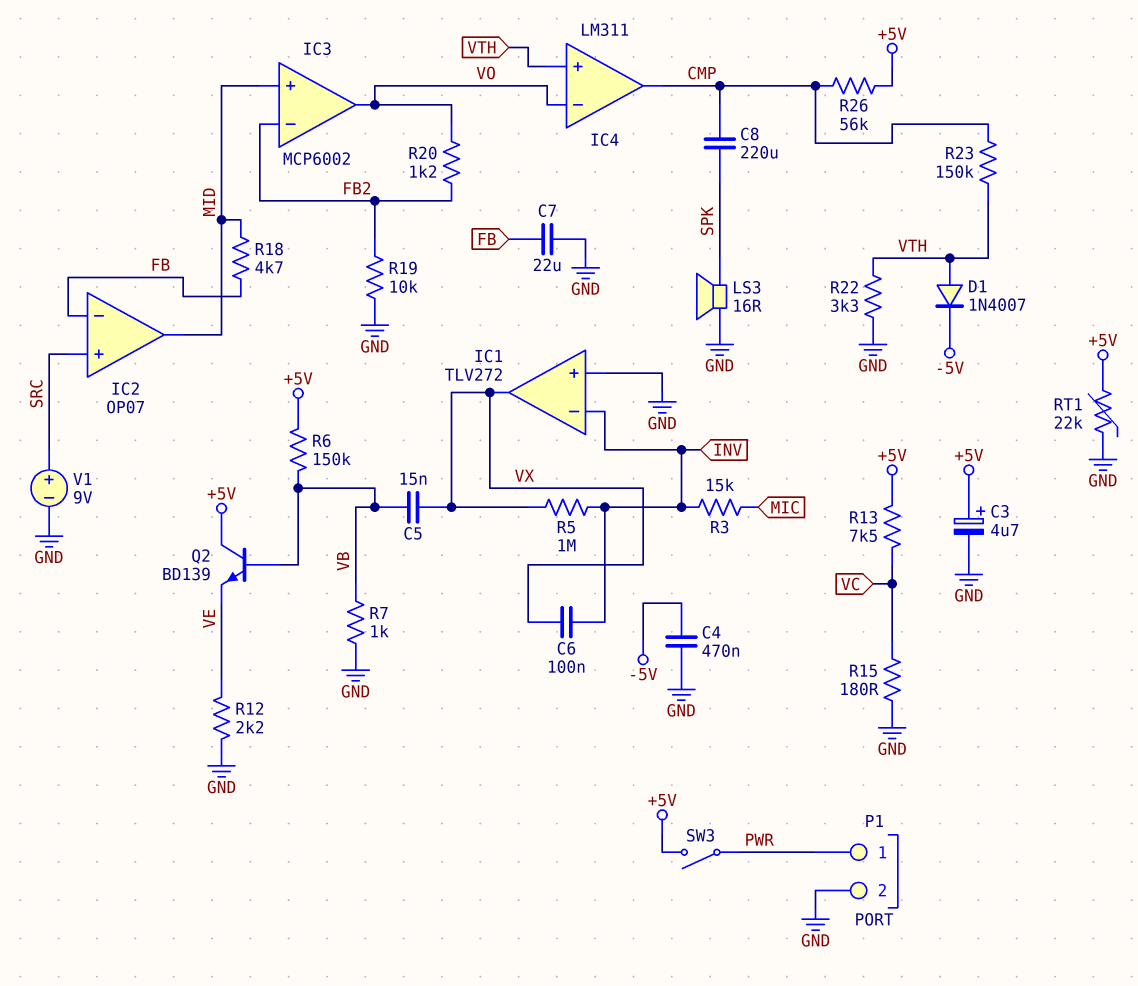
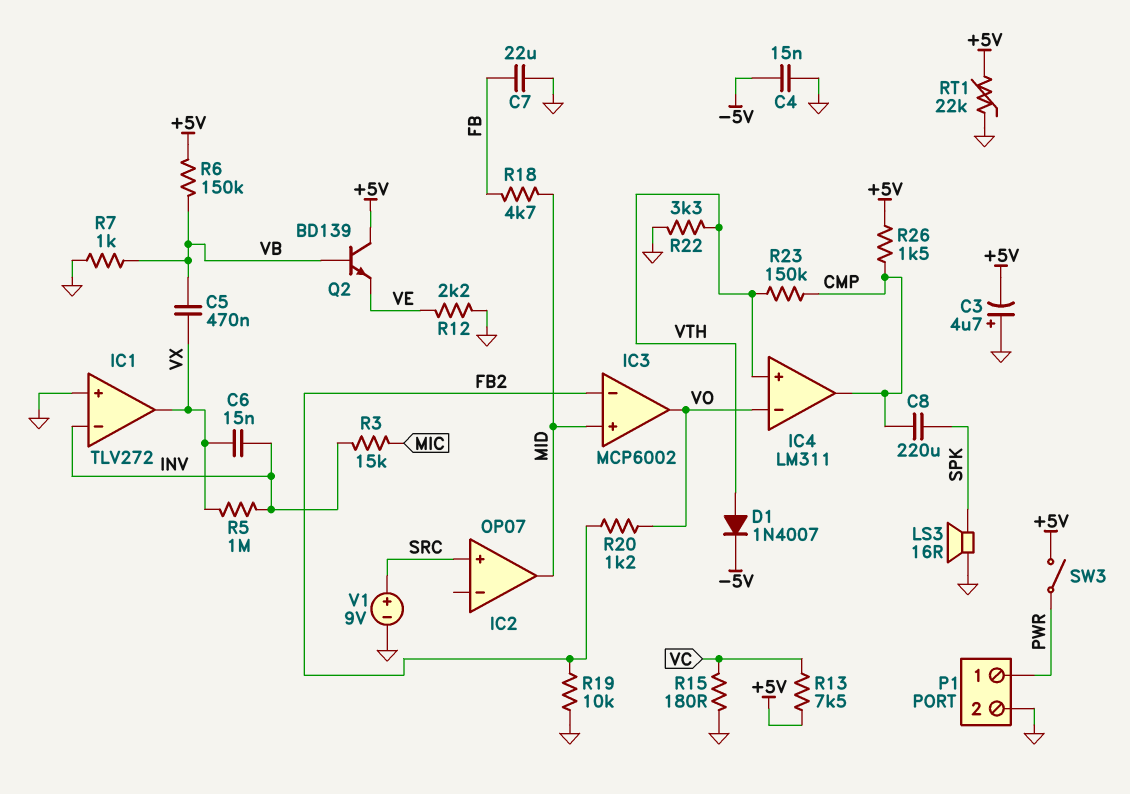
C3: 4.7uF (plus +5V, minus GND) -> 4.7uF (plus GND, minus +5V)
C4: 470nF (-5V, GND) -> 15nF (-5V, GND)
C5: 15nF (VB, VX) -> 470nF (VB, VX)
C6: 100nF (INV, VX) -> 15nF (INV, VX)
IC2 pin in-: FB -> none
R26: 56k (+5V, CMP) -> 1.5k (+5V, CMP)

